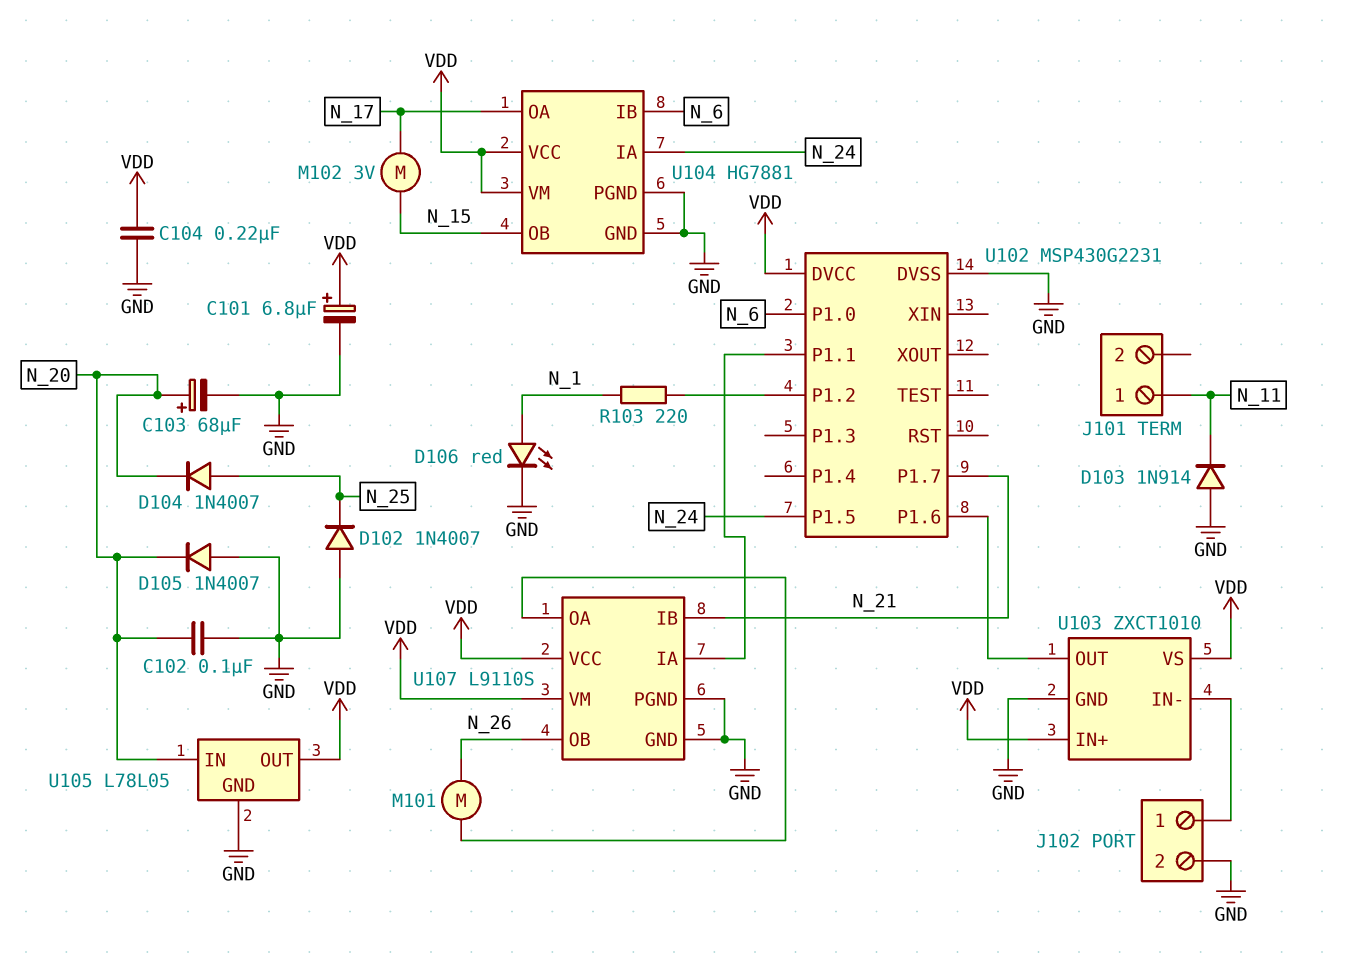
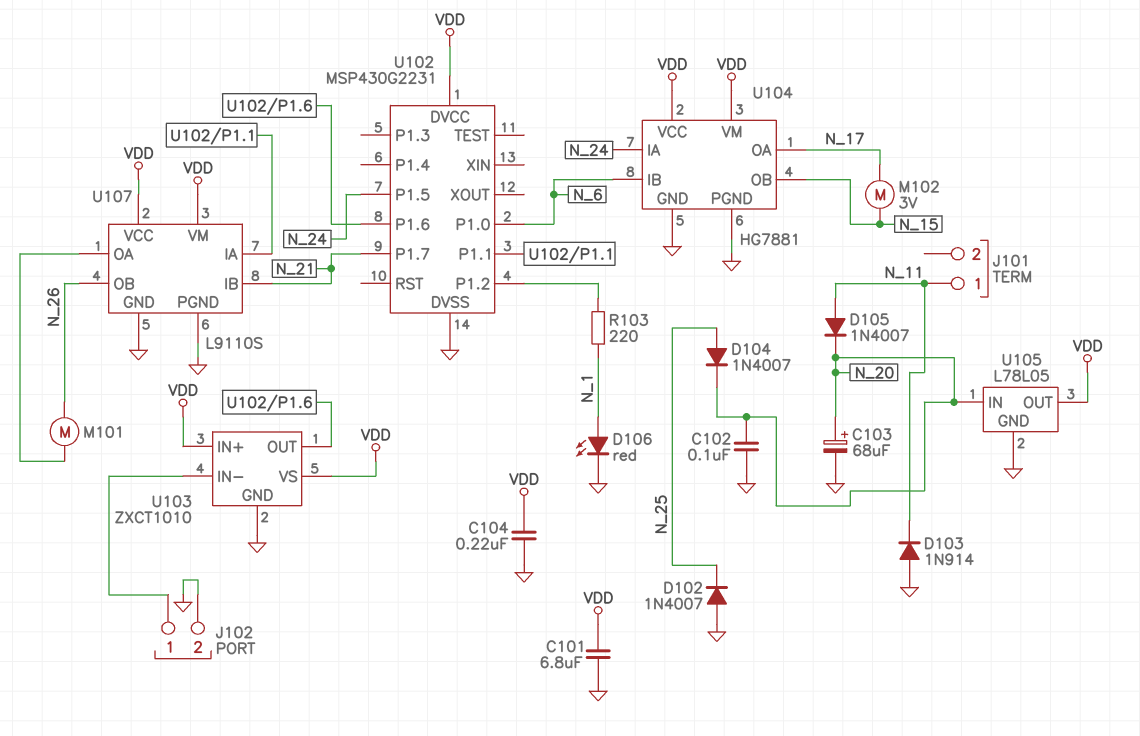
C101: 6.8uF (plus VDD, minus GND) -> 6.8uF (GND, VDD)
D105: diode 1N4007 (A GND, K N_20) -> diode 1N4007 (A N_11, K N_20)

